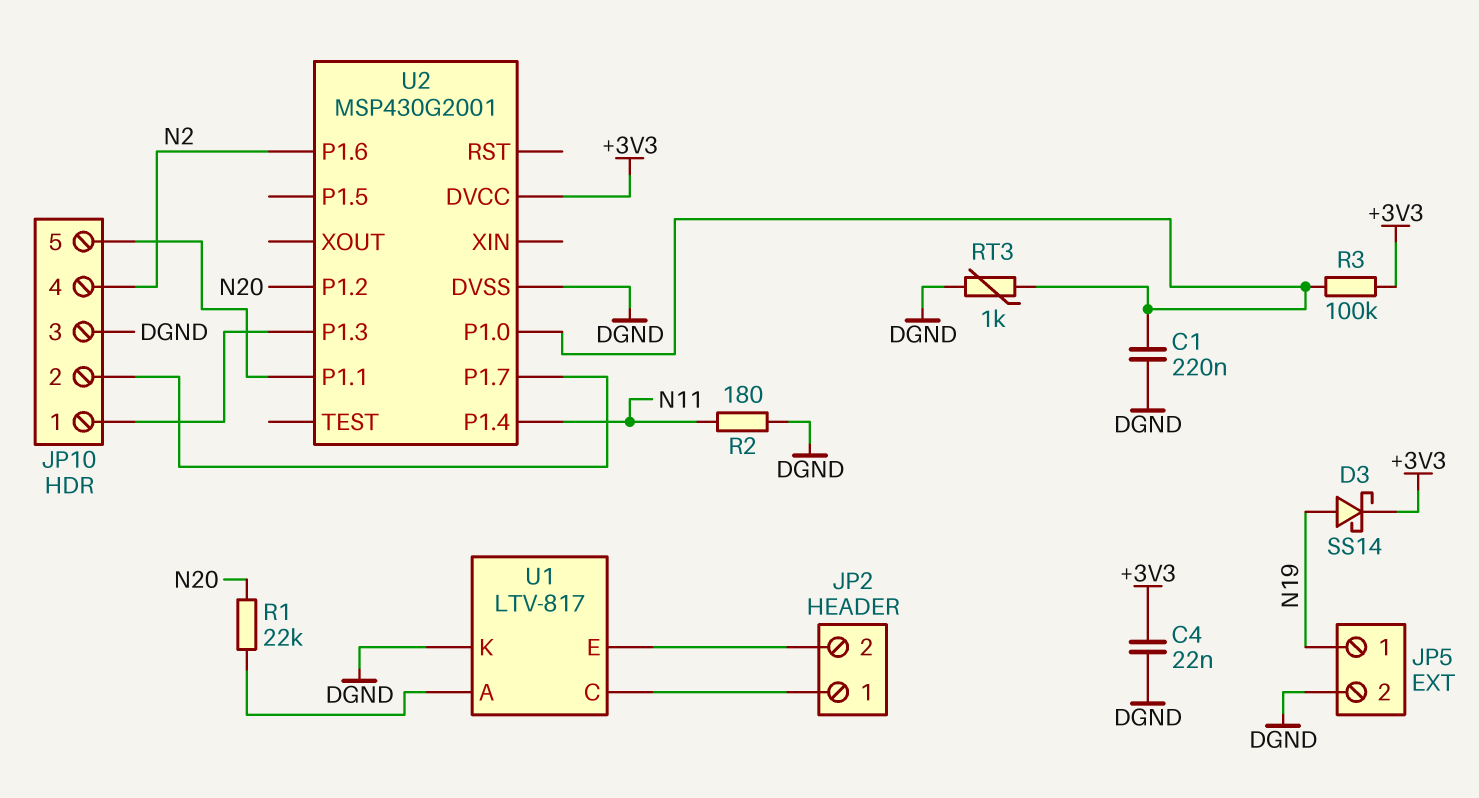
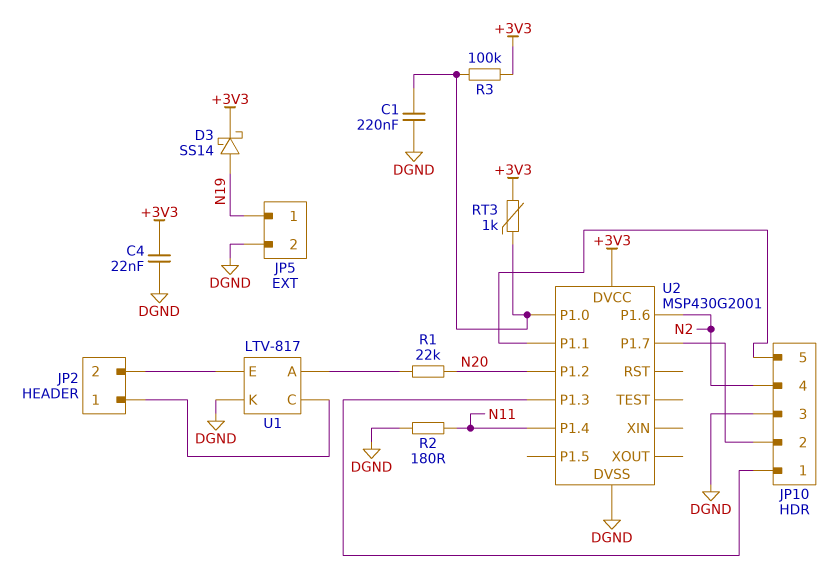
RT3: 1k (DGND, U2/P1.0) -> 1k (+3V3, U2/P1.0)

